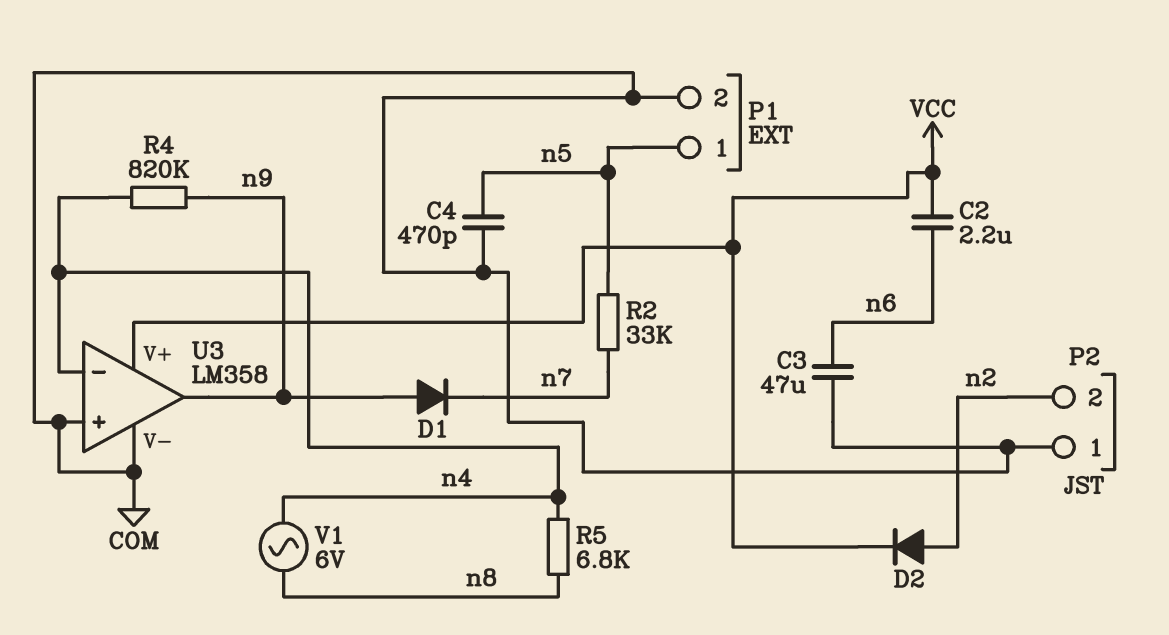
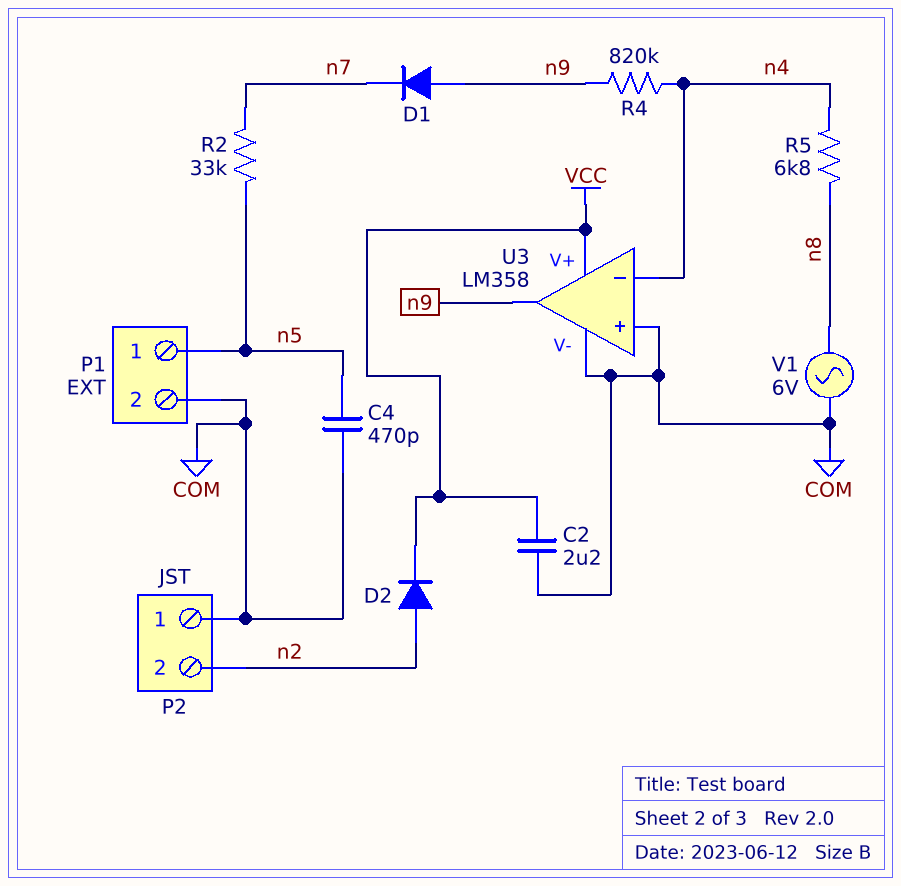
C2: 2.2uF (VCC, n6) -> 2.2uF (COM, VCC)
C3: 47uF (COM, n6) -> none
V1: AC 6V (n4, n8) -> AC 6V (COM, n8)

